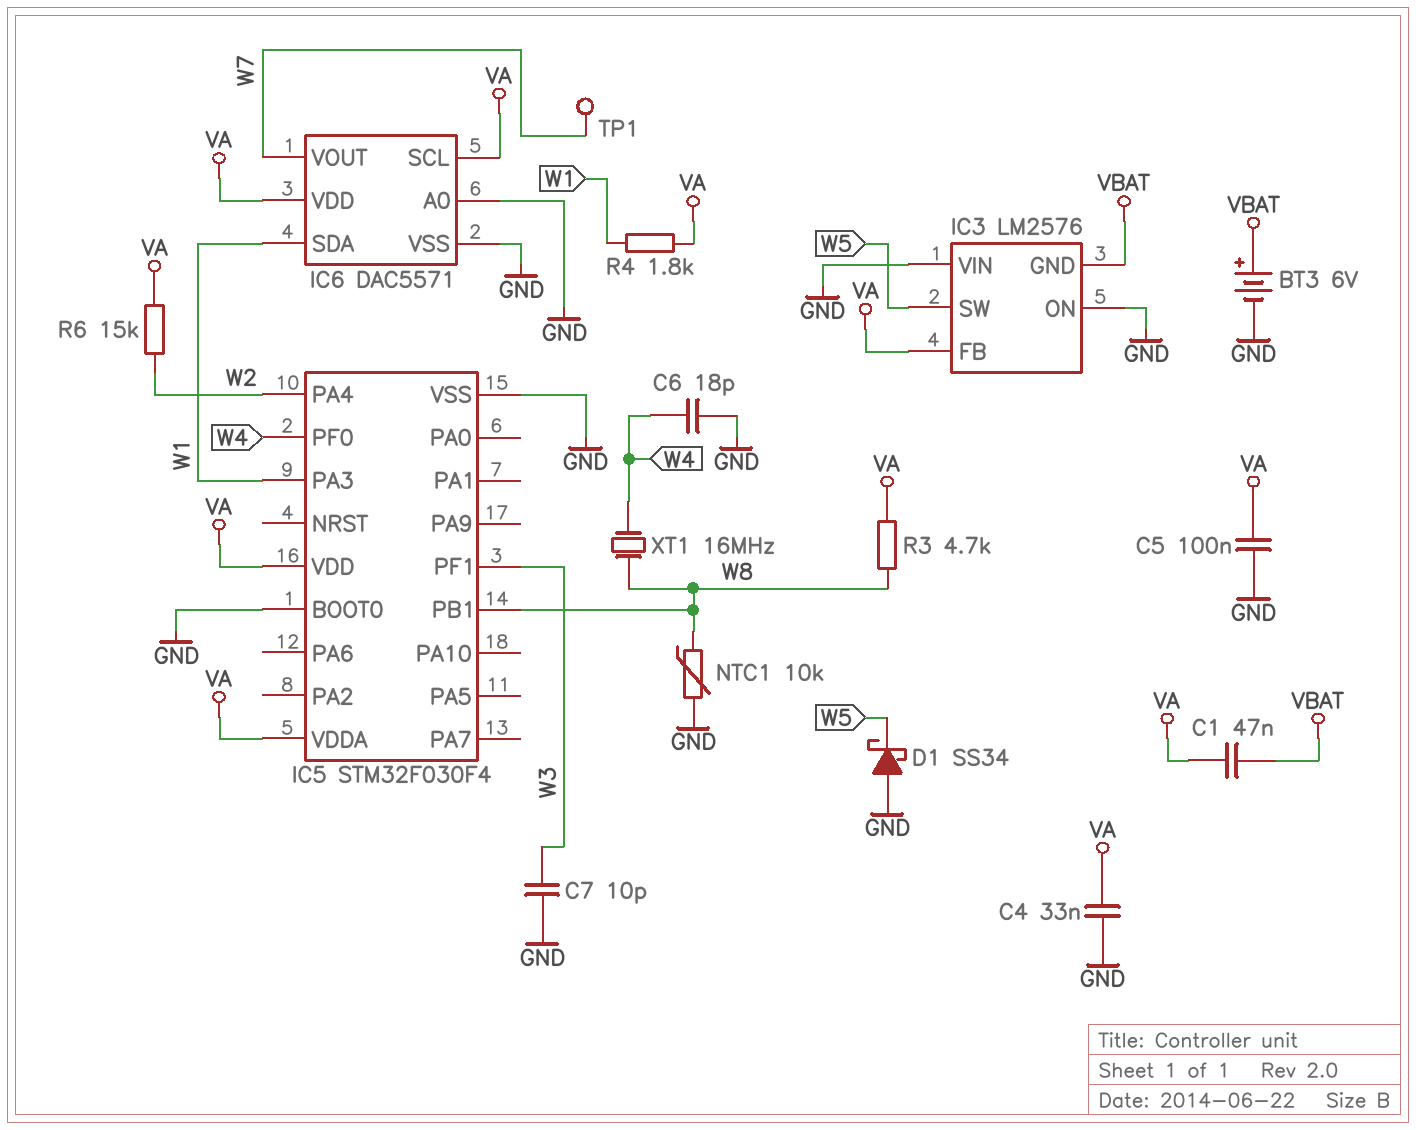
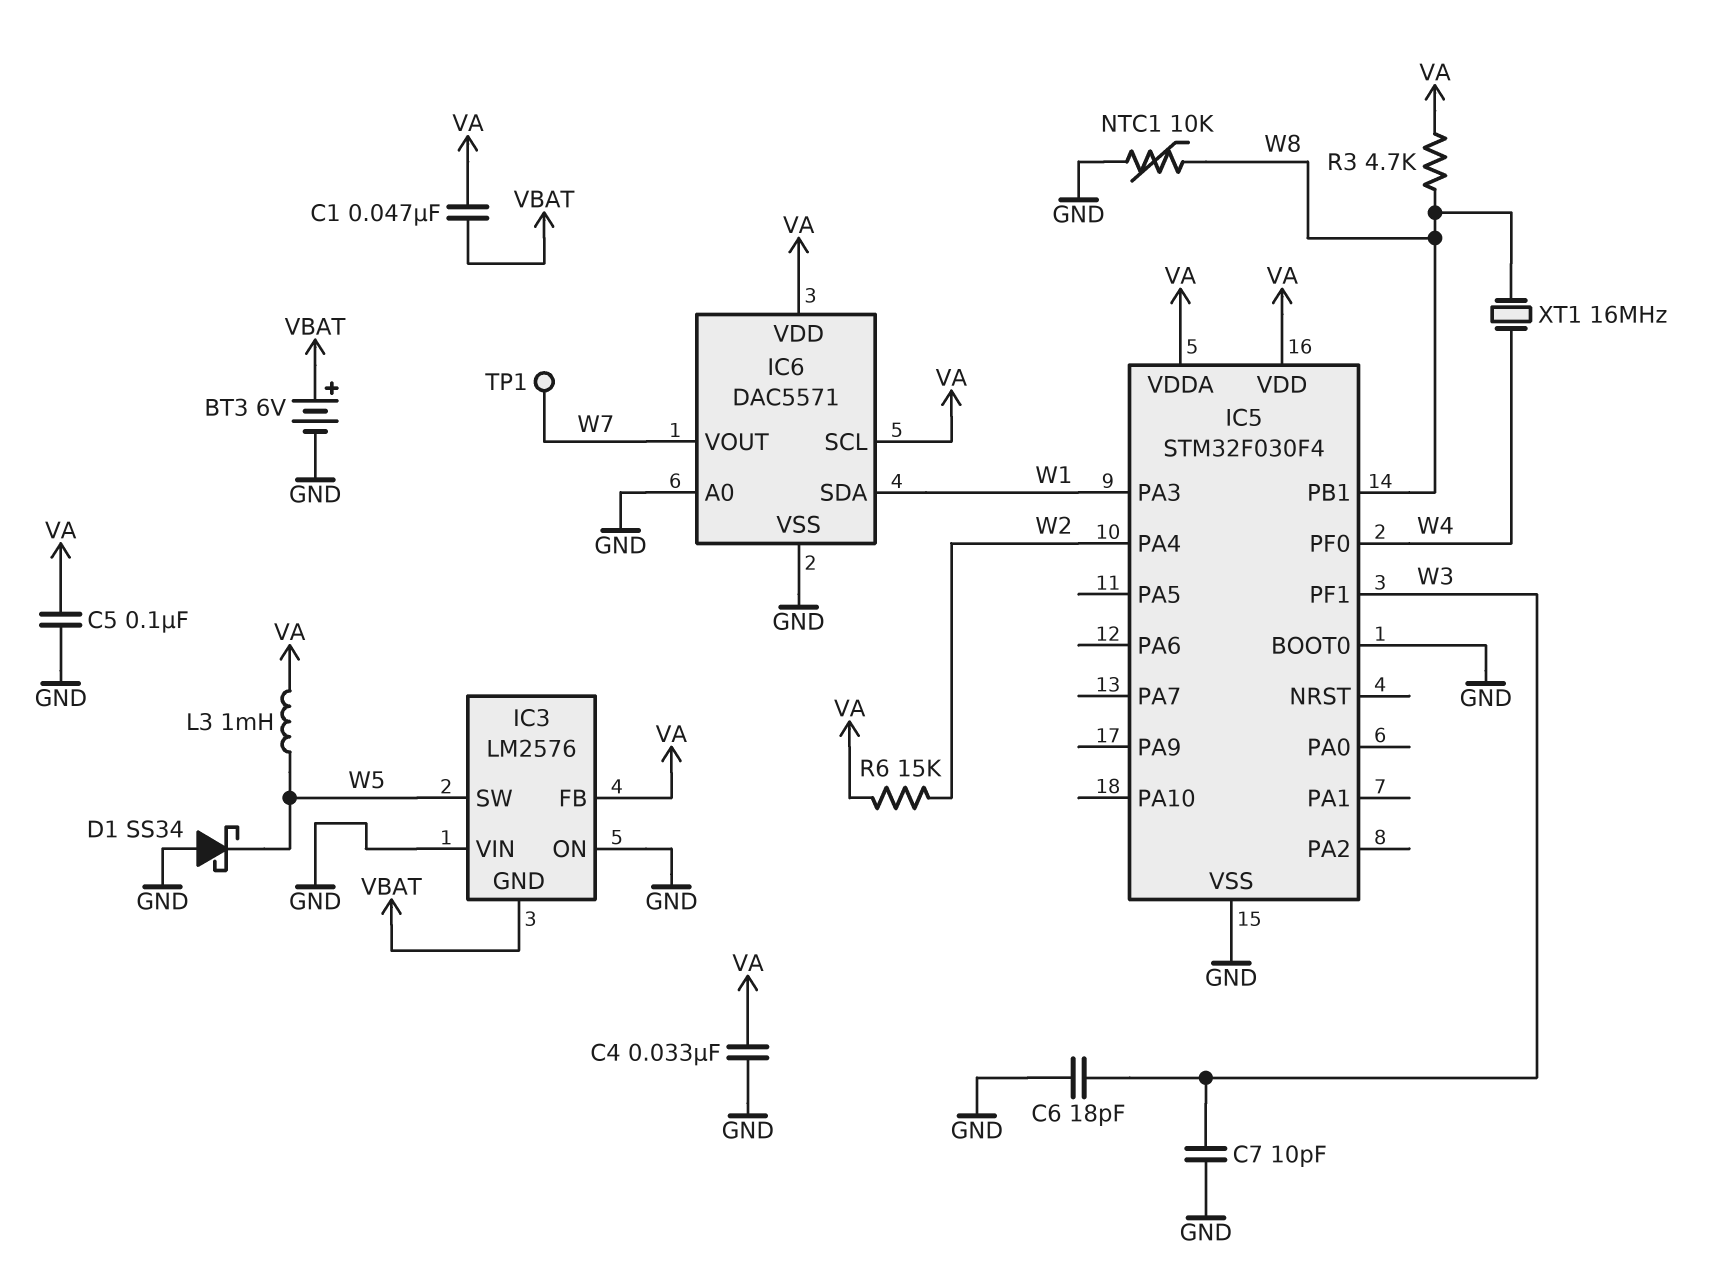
C6: 18pF (GND, W4) -> 18pF (GND, W3)
L3: none -> 1mH (VA, W5)
R4: 1.8k (VA, W1) -> none

